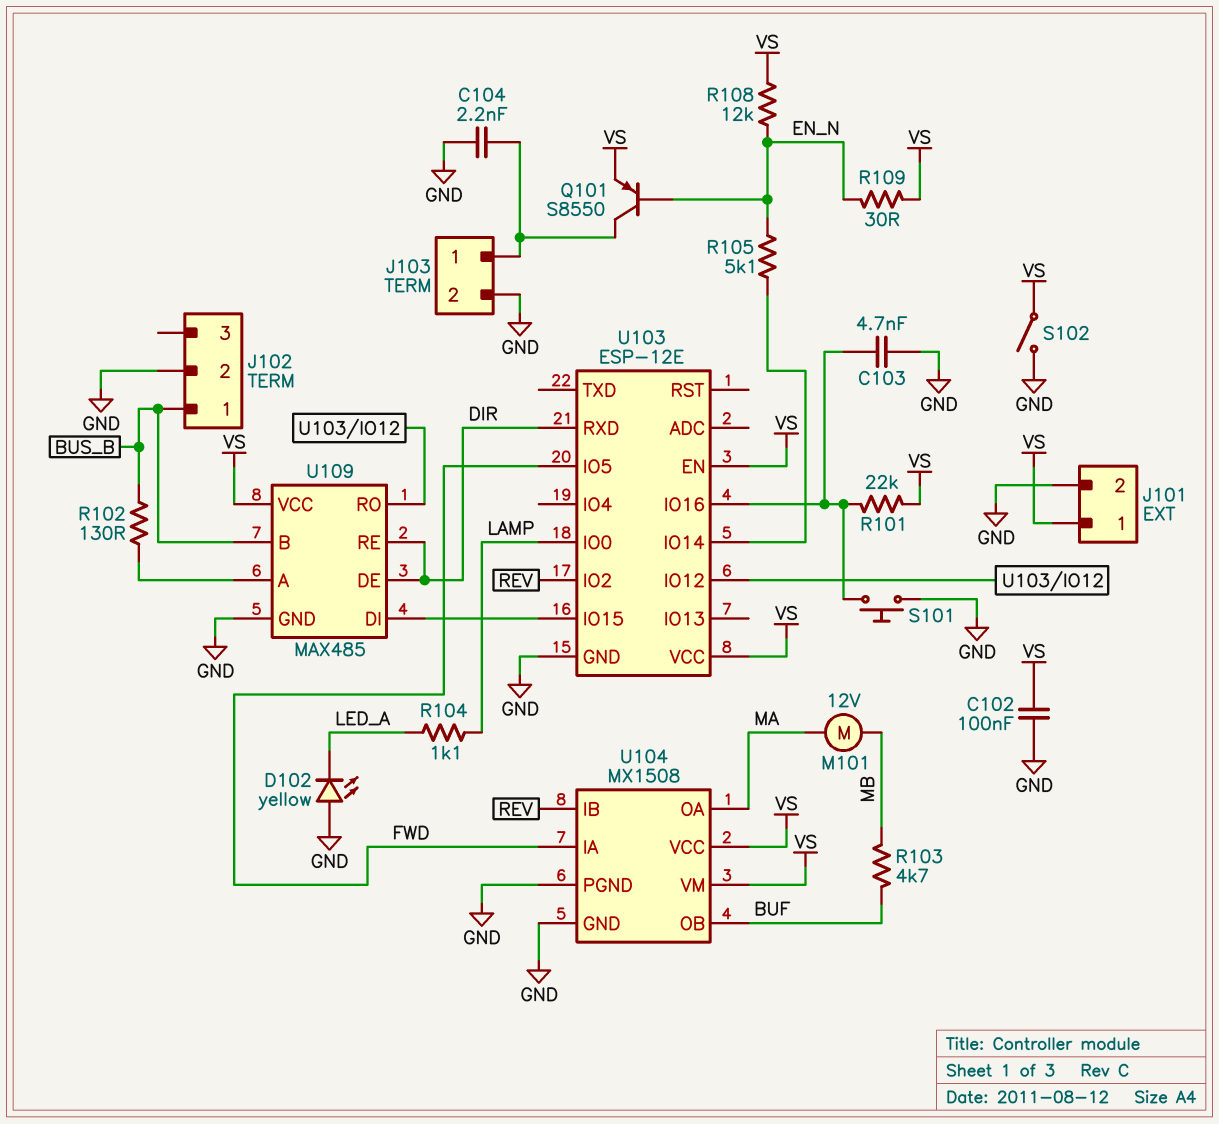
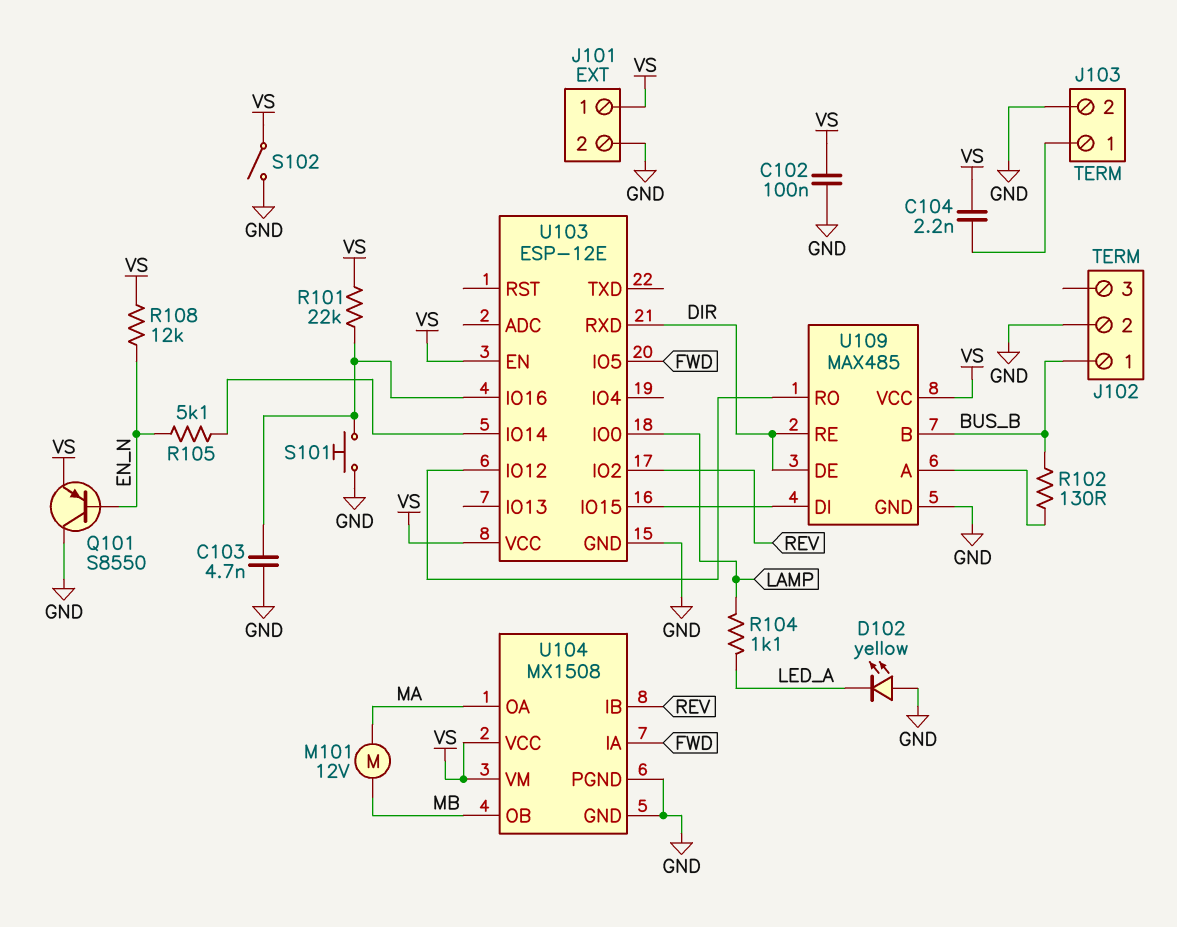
C104: 2.2nF (GND, J103/1) -> 2.2nF (J103/1, VS)
Q101: PNP S8550 (B EN_N, C J103/1, E VS) -> PNP S8550 (B EN_N, C GND, E VS)
R103: 4.7k (BUF, MB) -> none
R109: 30 (EN_N, VS) -> none
U104 pin OB: BUF -> MB

